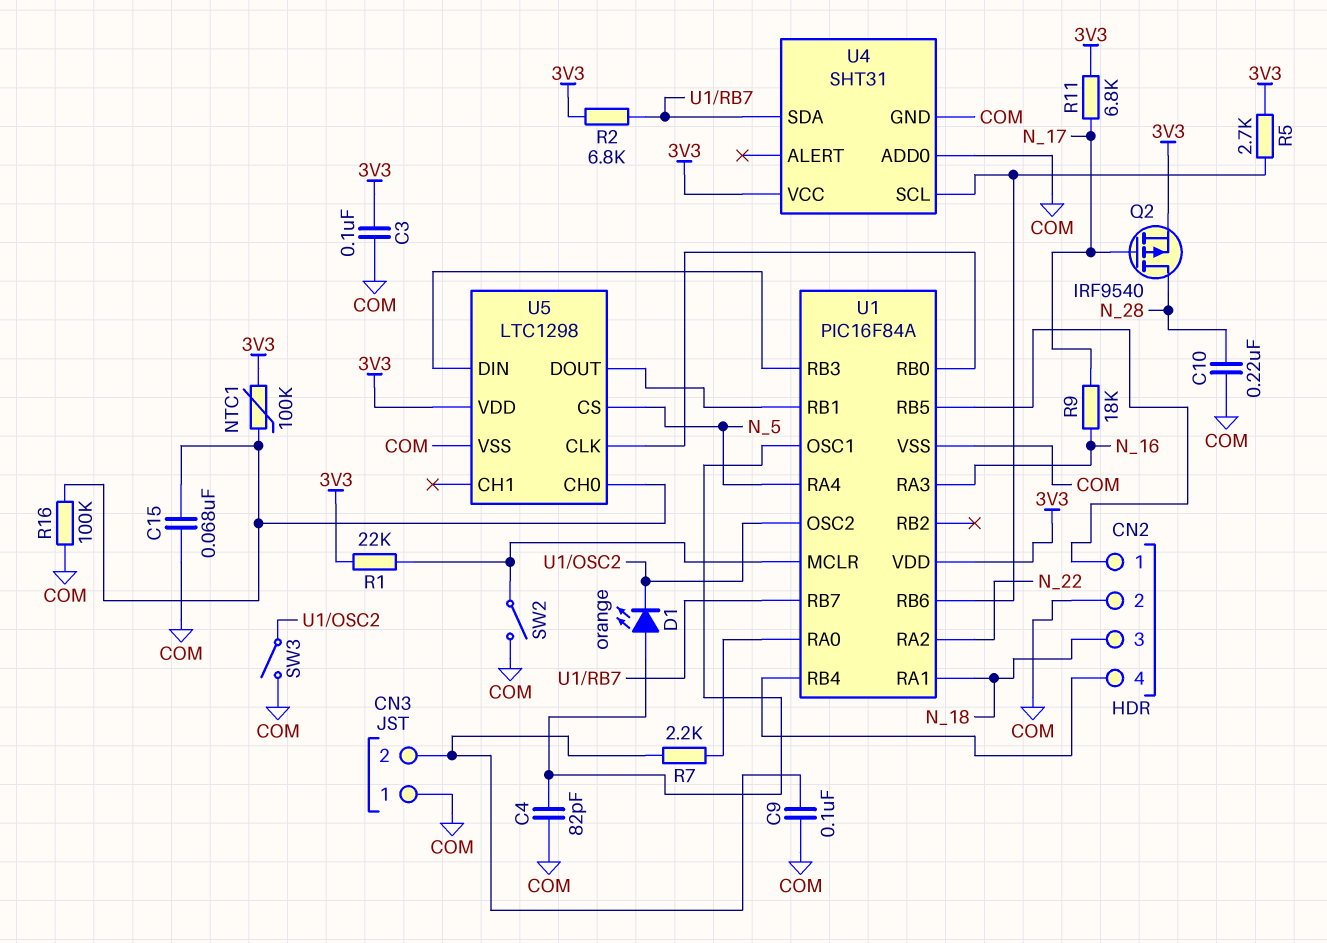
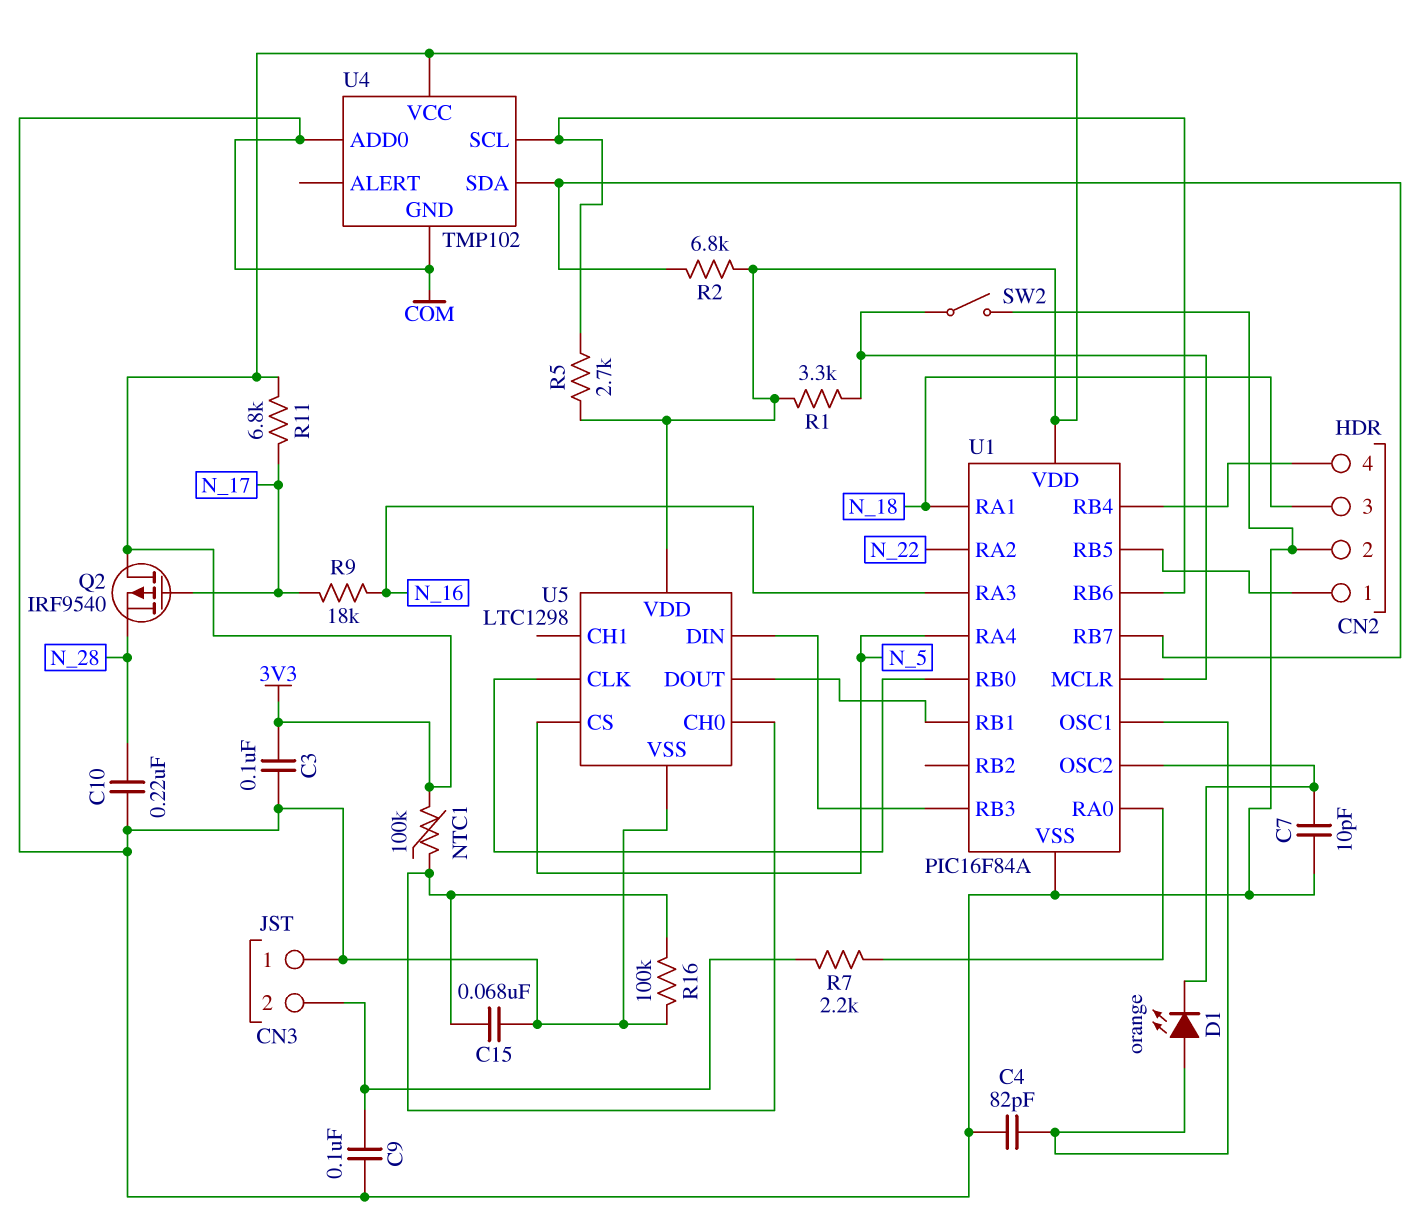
C7: none -> 10pF (COM, U1/OSC2)
Q2: PMOS IRF9540 (G N_17, D N_28, S 3V3) -> PMOS IRF9540 (G N_17, D 3V3, S N_28)
R1: 22k (3V3, U1/MCLR) -> 3.3k (3V3, U1/MCLR)
SW3: switch (COM, U1/OSC2) -> none
U4: SHT31 -> TMP102

